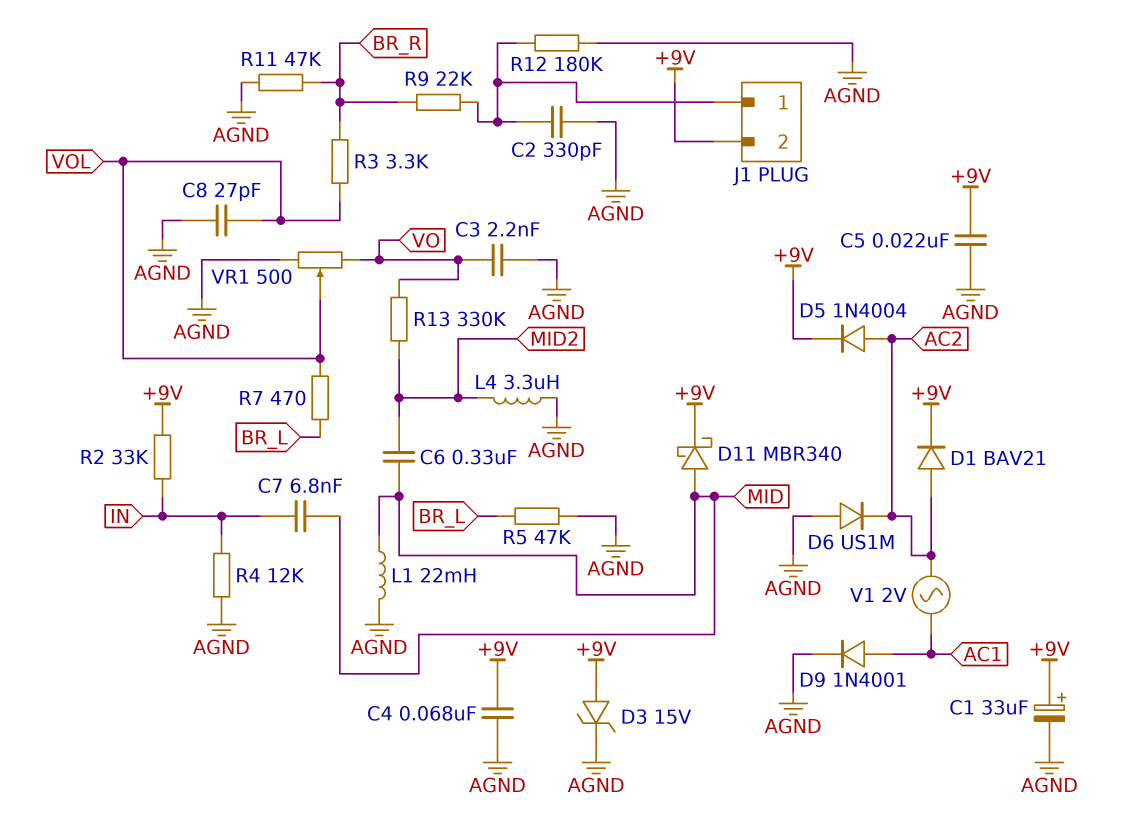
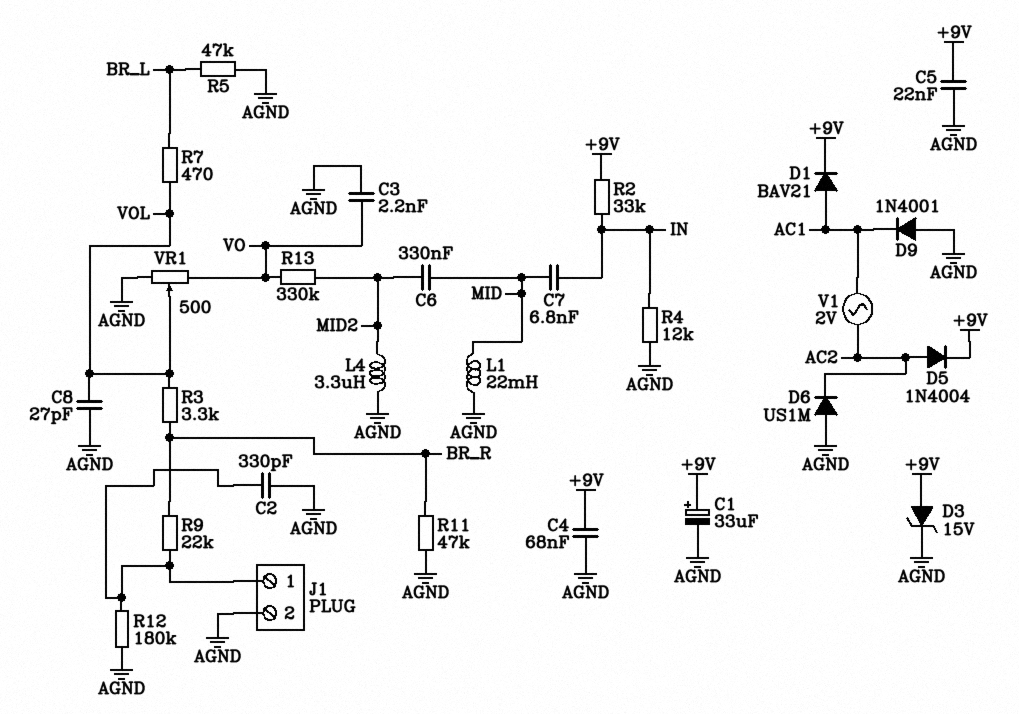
D1: diode BAV21 (A AC2, K +9V) -> diode BAV21 (A AC1, K +9V)
D9: diode 1N4001 (A AC1, K AGND) -> diode 1N4001 (A AGND, K AC1)
D11: schottky MBR340 (A MID, K +9V) -> none
J1 pin 2: +9V -> AGND

